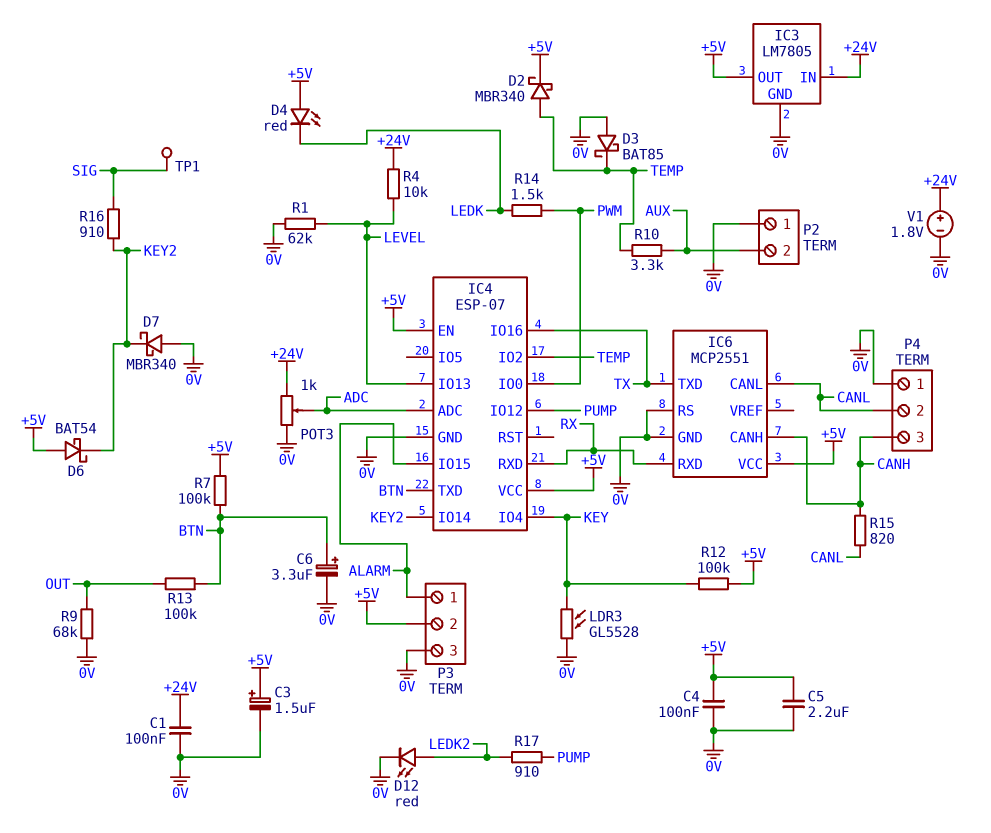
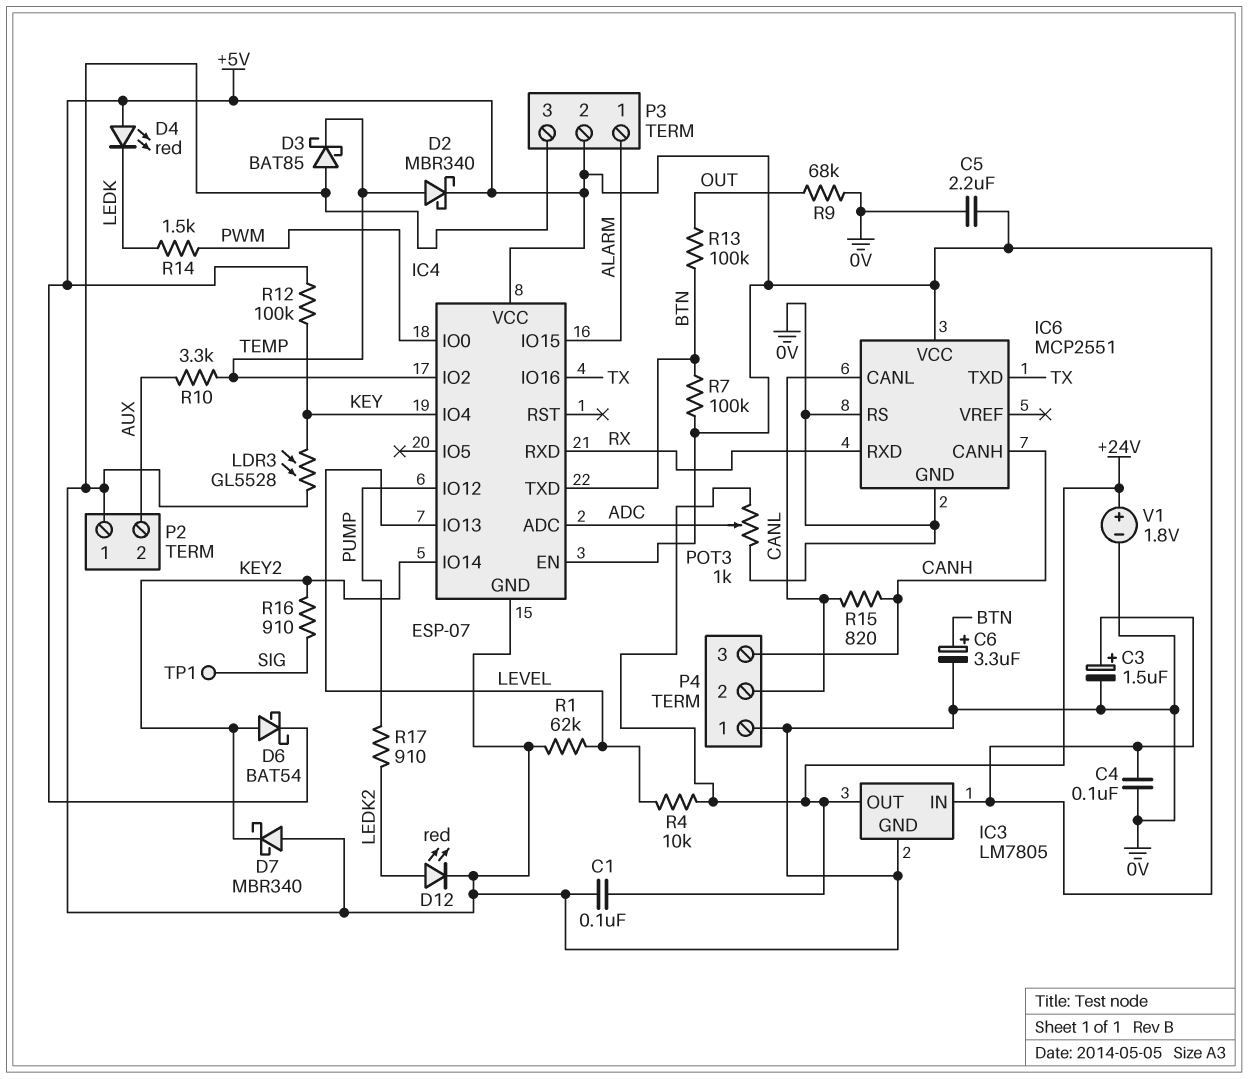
D6: schottky BAT54 (A +5V, K KEY2) -> schottky BAT54 (A KEY2, K +5V)
IC3 pin IN: +24V -> +5V
IC3 pin OUT: +5V -> +24V

